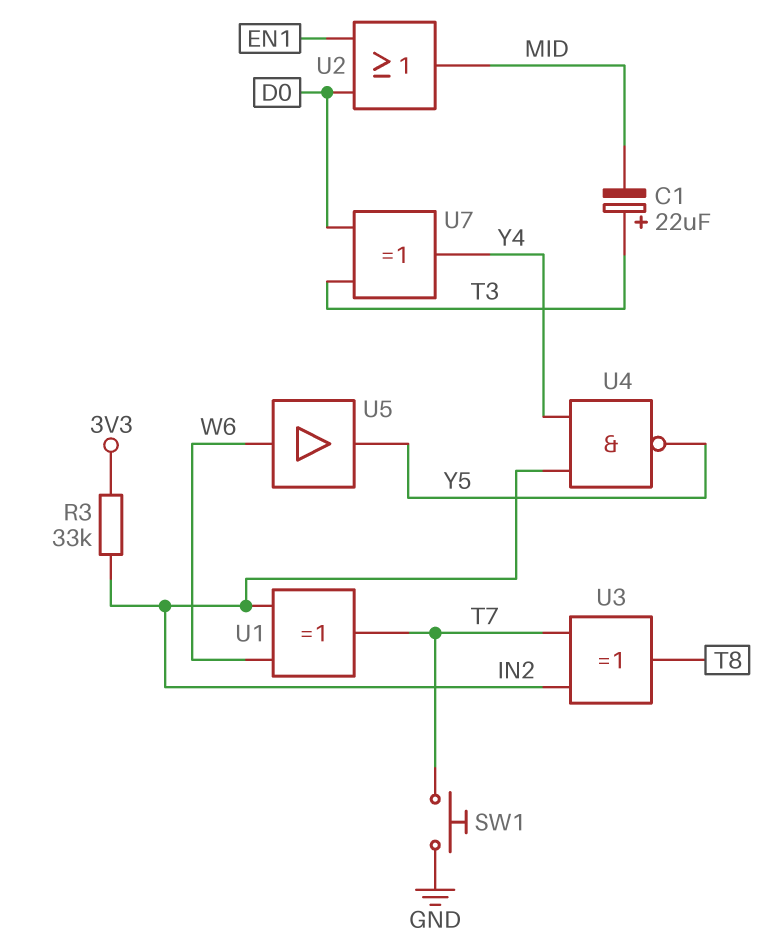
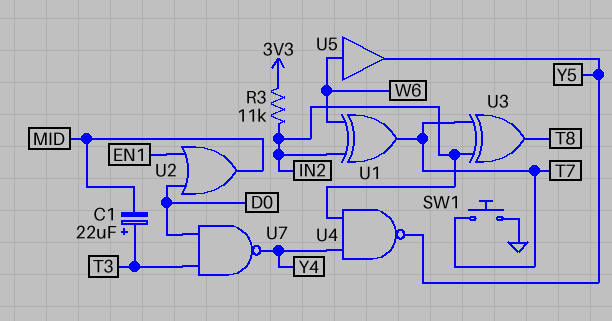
R3: 33k (3V3, IN2) -> 11k (3V3, IN2)
U7: XOR (in D0, in T3, out Y4) -> NAND (in D0, in T3, out Y4)

